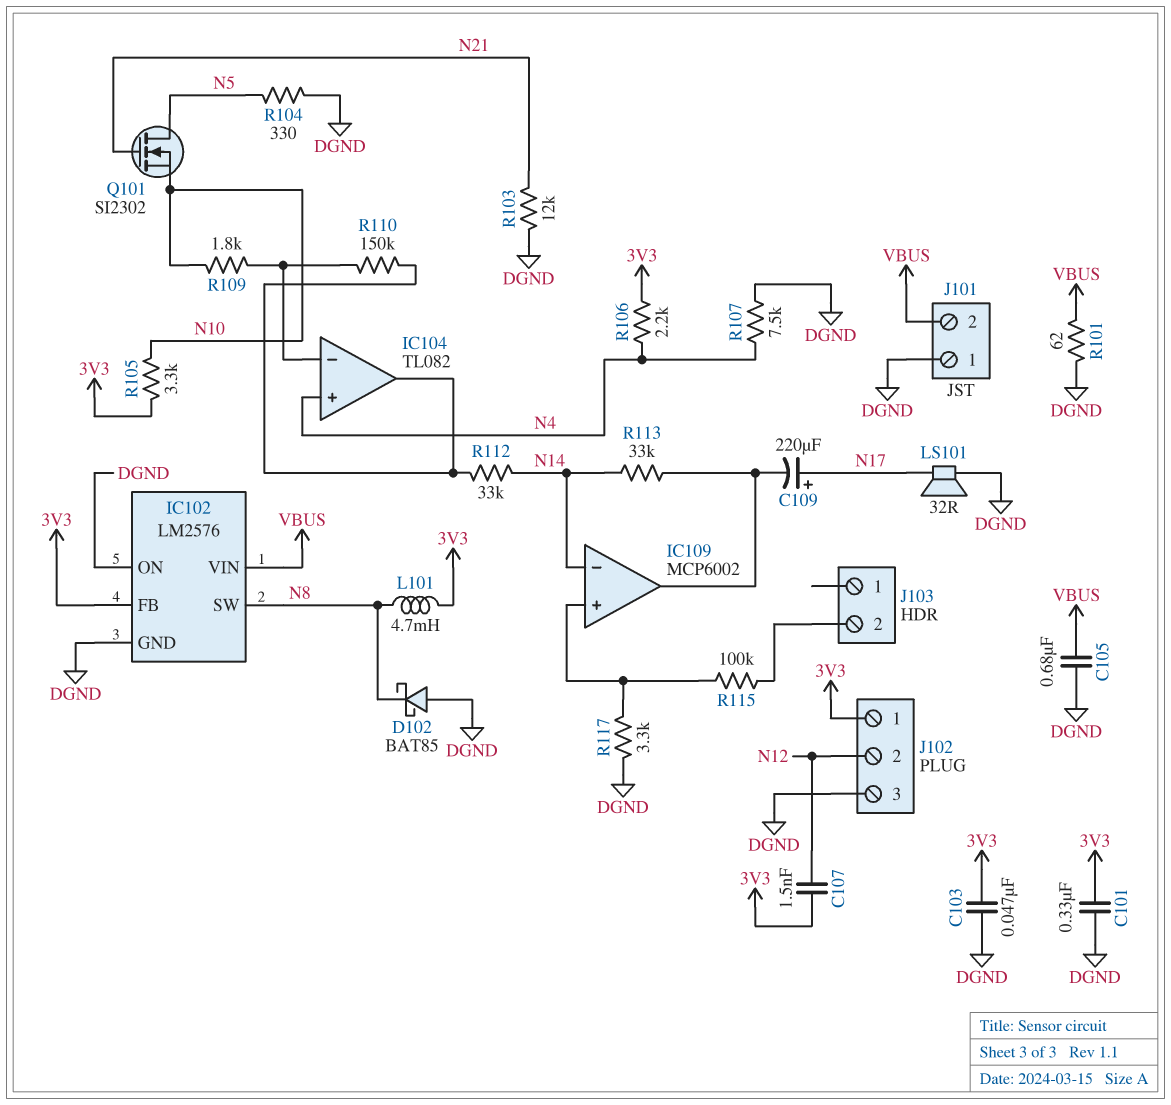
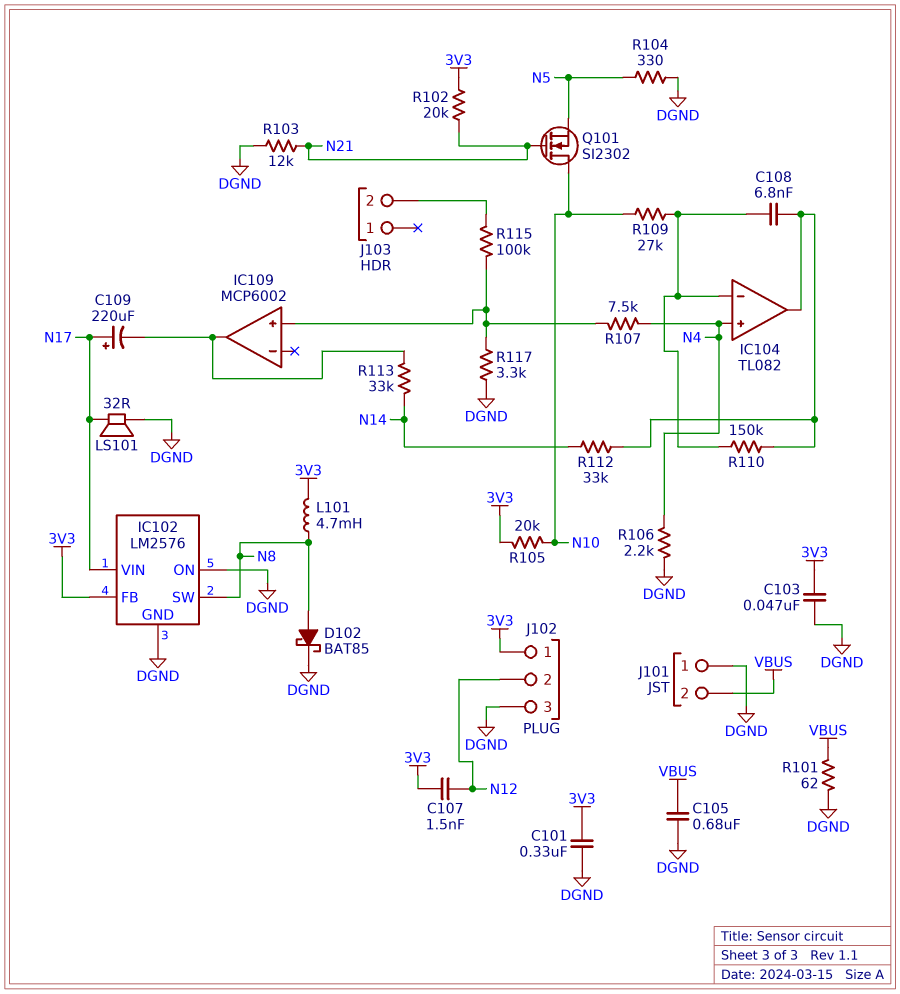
C108: none -> 6.8nF (IC104/in-, IC104/out)
D102: schottky BAT85 (A DGND, K N8) -> schottky BAT85 (A N8, K DGND)
IC102 pin VIN: VBUS -> N17
IC109 pin in-: N14 -> none
Q101: NMOS SI2302 (G N21, D N5, S N10) -> NMOS SI2302 (G N21, D N10, S N5)
R102: none -> 20k (3V3, N21)
R105: 3.3k (3V3, N10) -> 20k (3V3, N10)
R106: 2.2k (3V3, N4) -> 2.2k (DGND, N4)
R107: 7.5k (DGND, N4) -> 7.5k (IC109/in+, N4)
R109: 1.8k (IC104/in-, N10) -> 27k (IC104/in-, N10)

